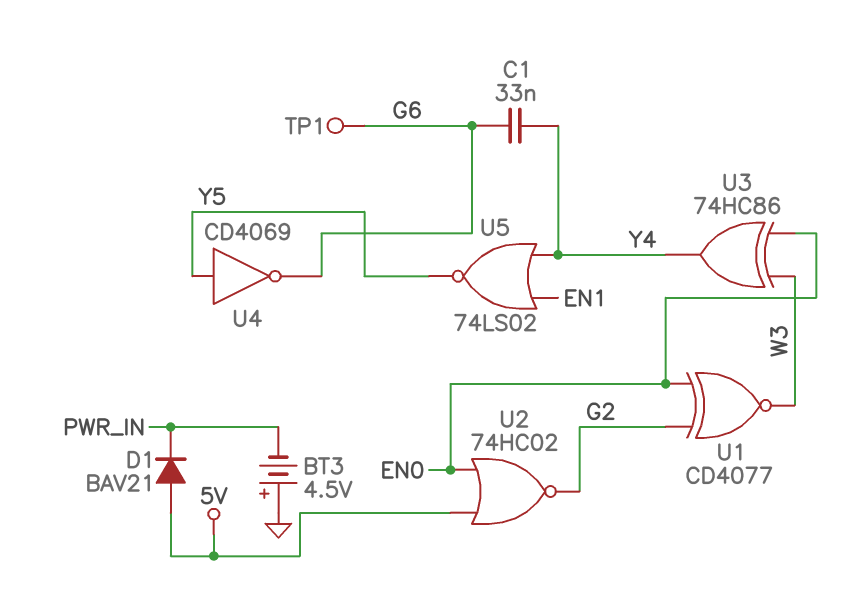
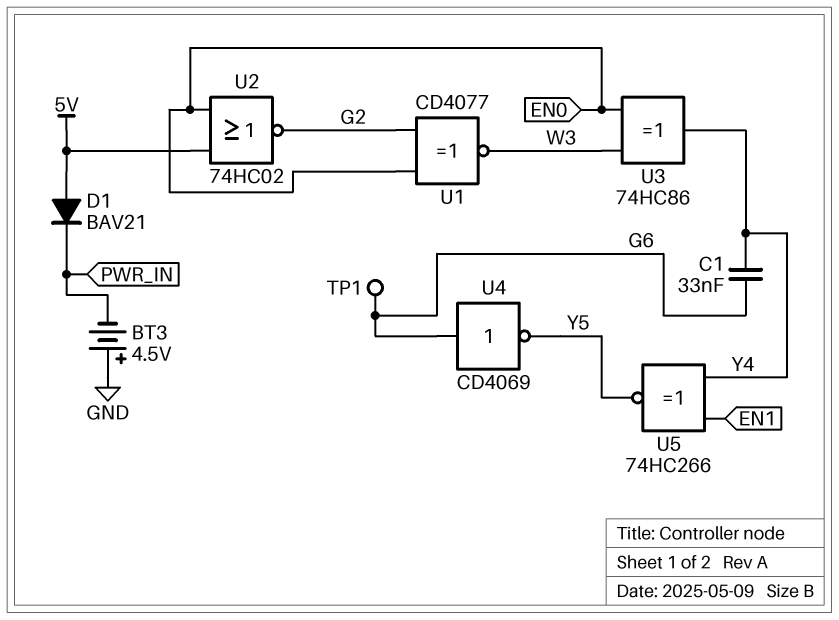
U4: NOT CD4069 (in Y5, out G6) -> NOT CD4069 (in G6, out Y5)
U5: NOR 74LS02 (in EN1, in Y4, out Y5) -> XNOR 74HC266 (in EN1, in Y4, out Y5)

